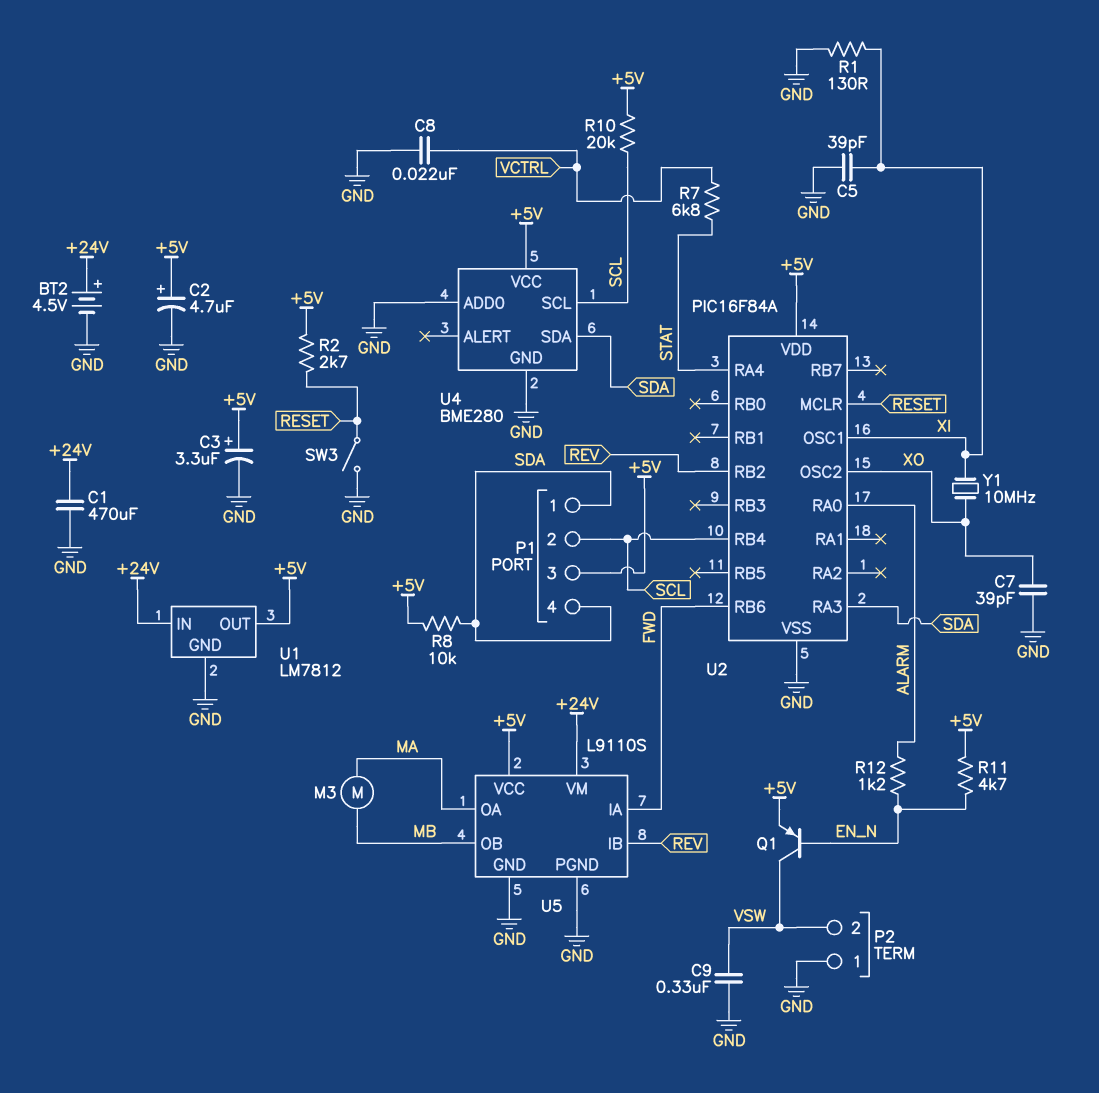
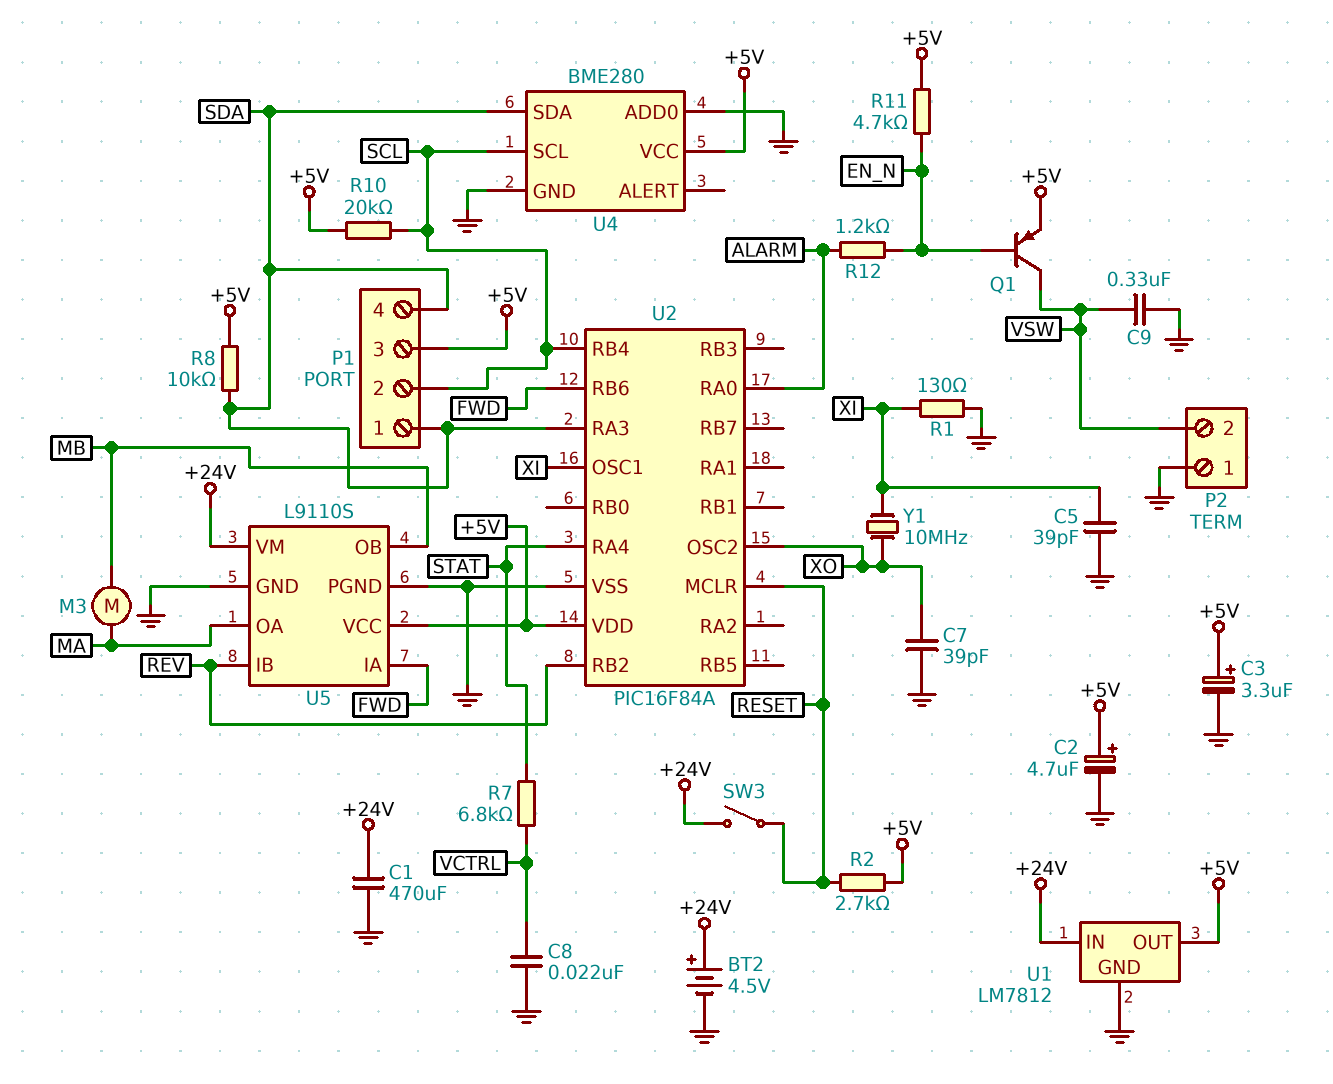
SW3: switch (GND, RESET) -> switch (+24V, RESET)

